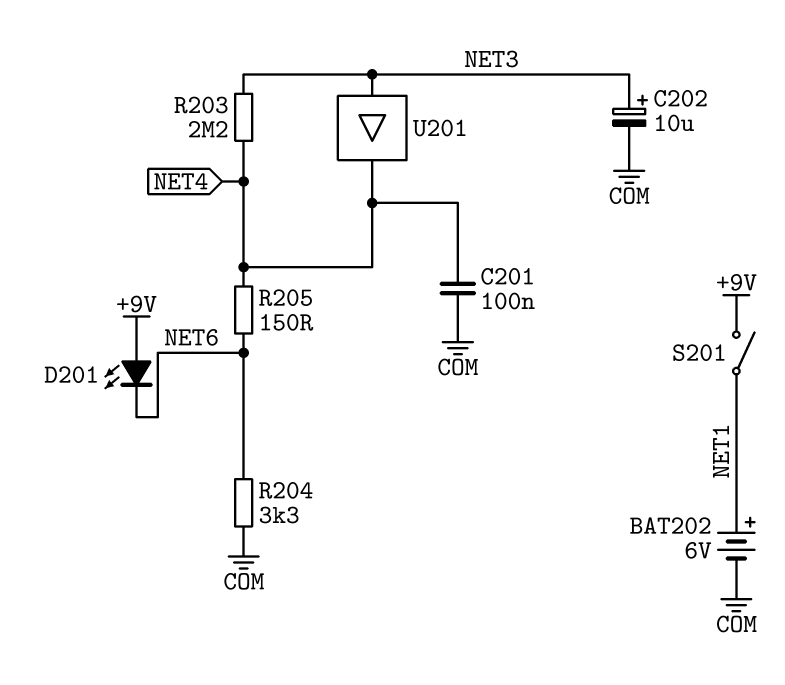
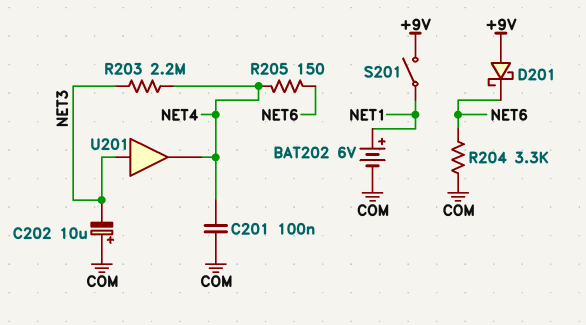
C202: 10uF (plus NET3, minus COM) -> 10uF (plus COM, minus NET3)
D201: LED (A +9V, K NET6) -> schottky (A +9V, K NET6)

